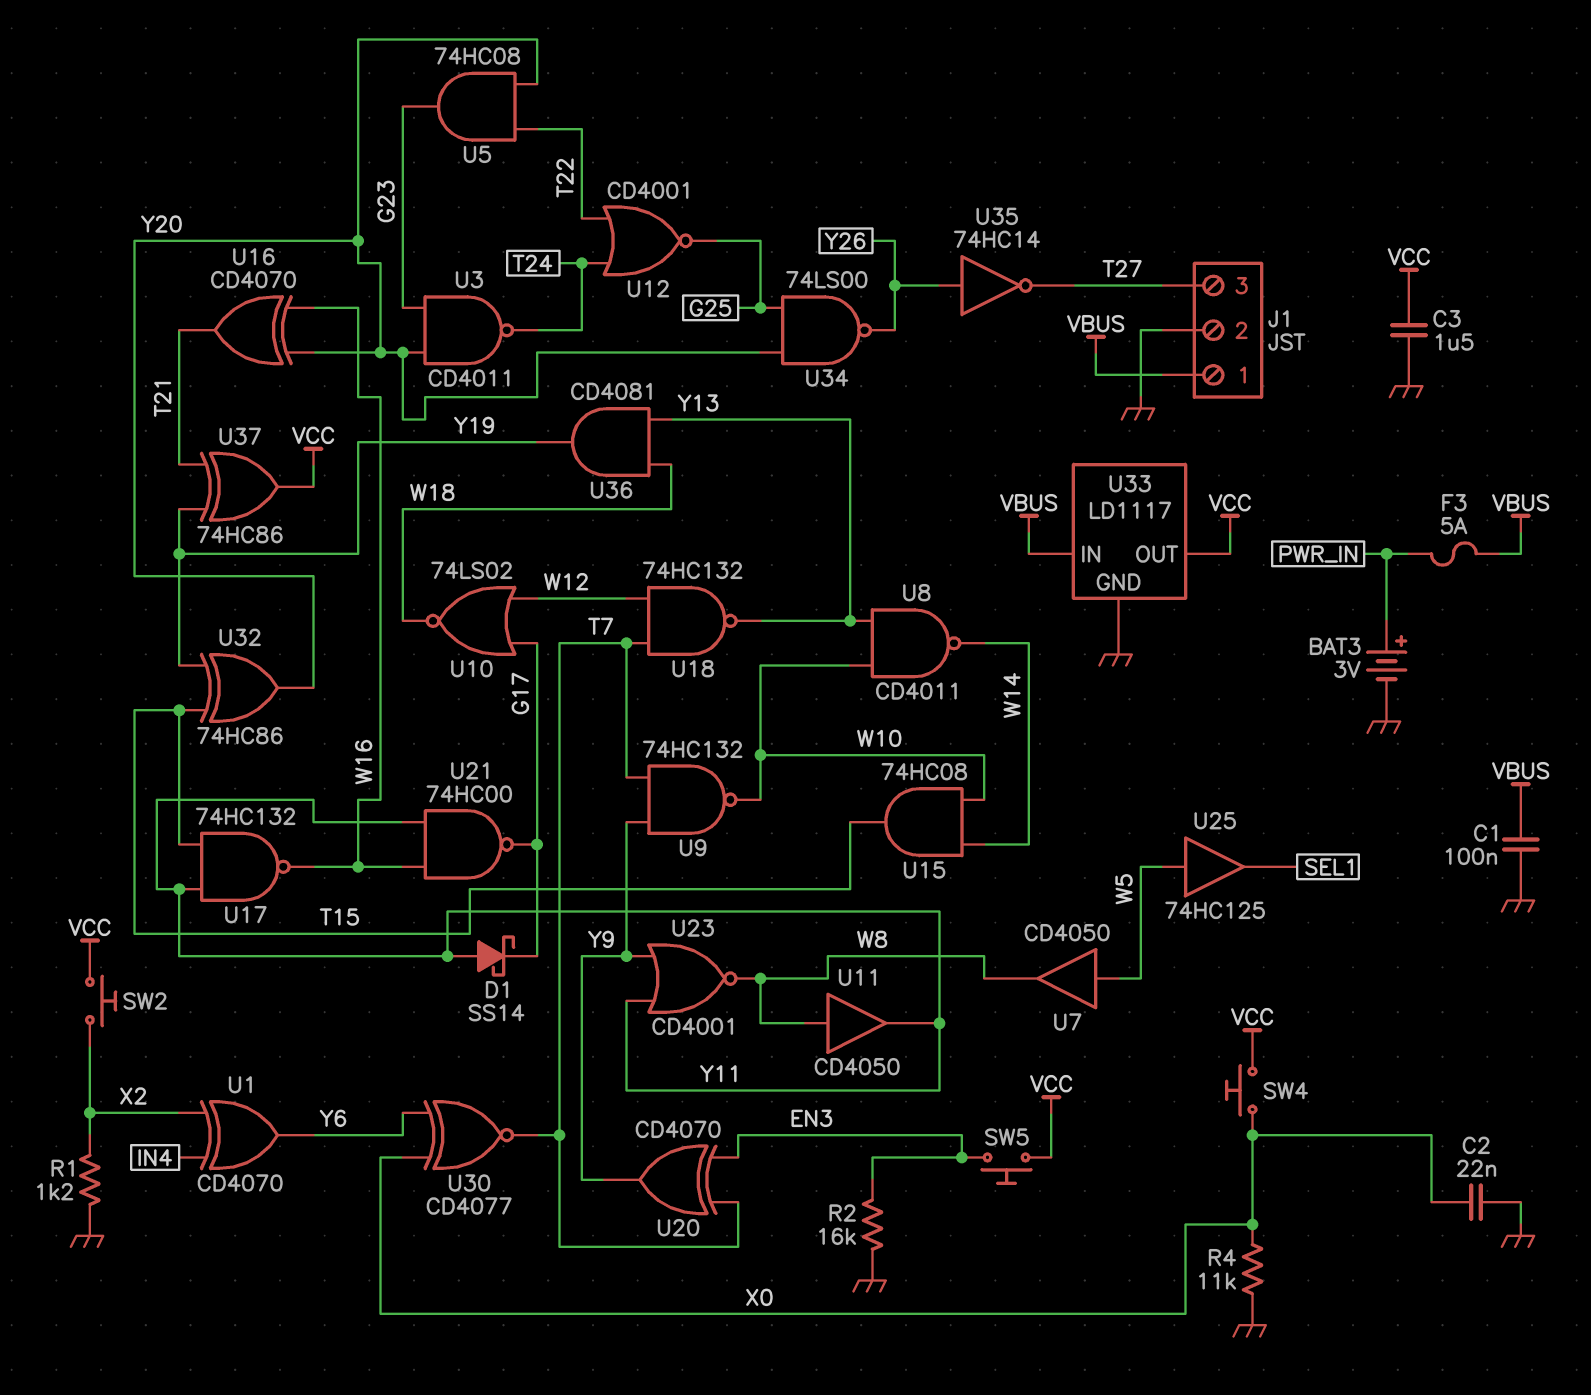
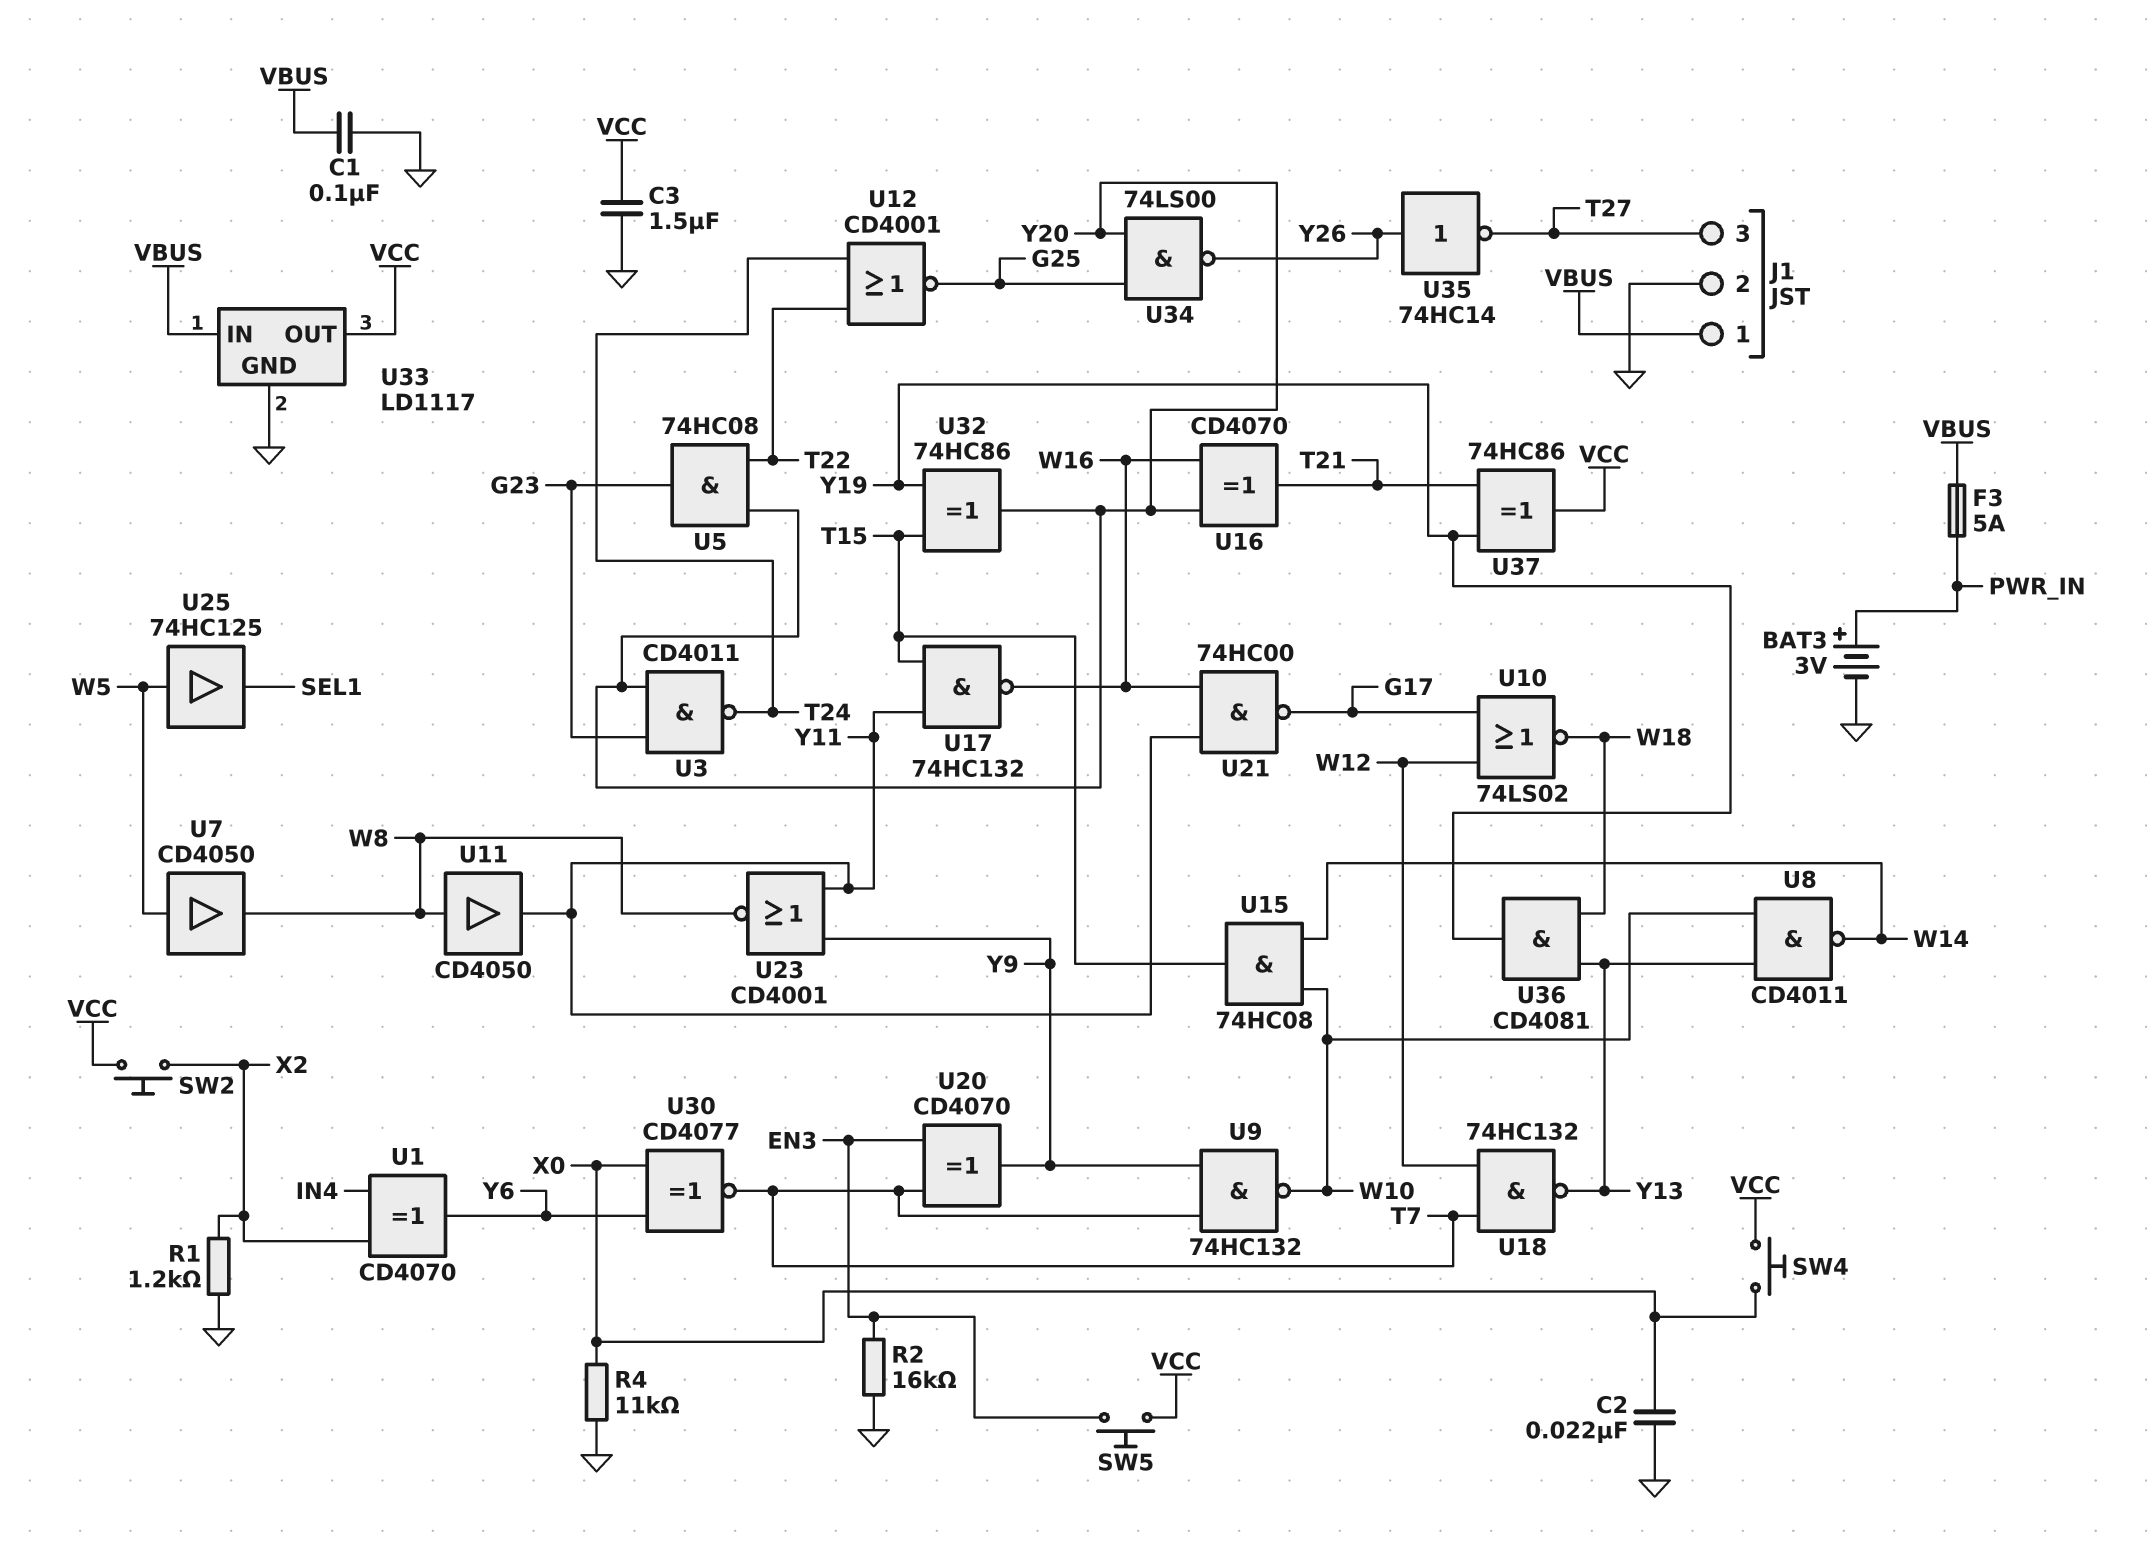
D1: schottky SS14 (A Y11, K G17) -> none

